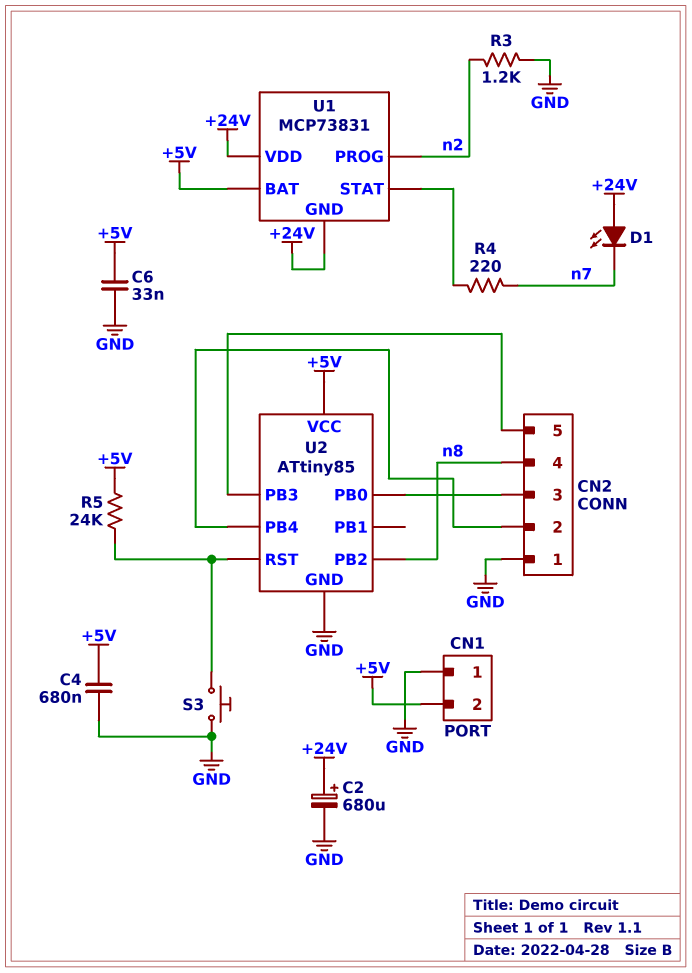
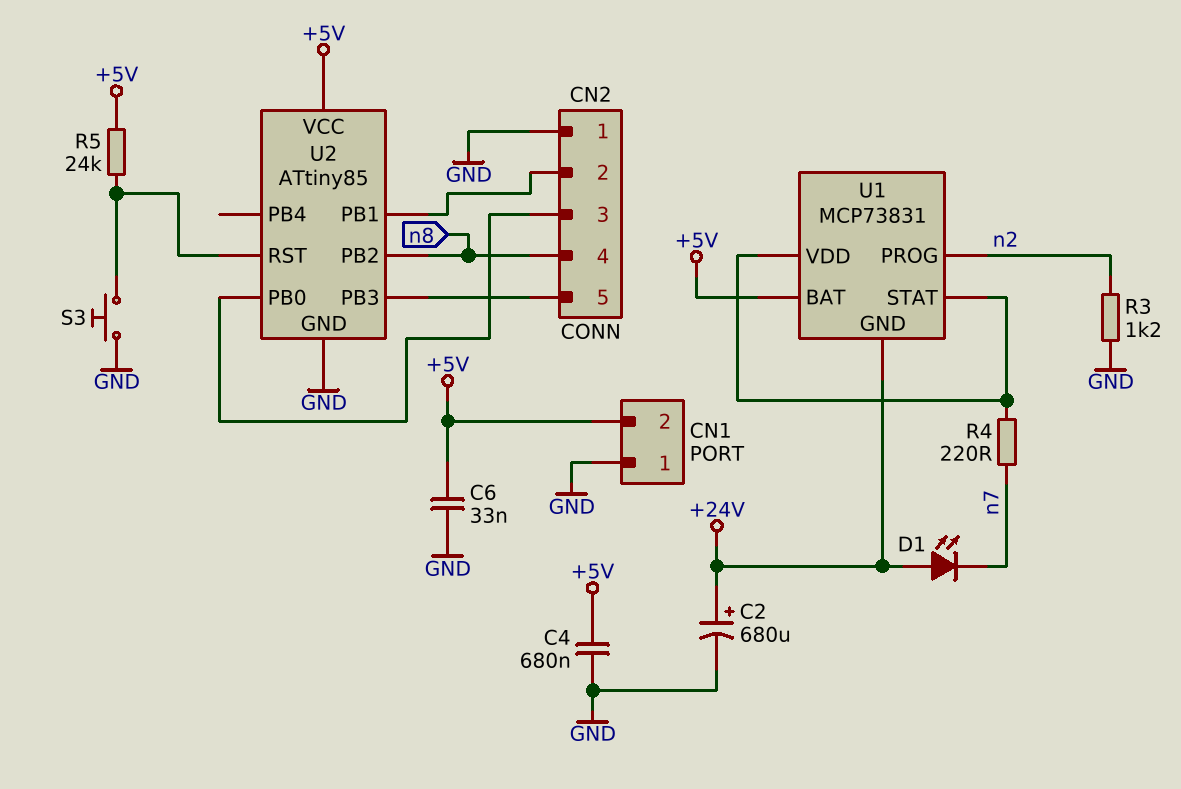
U1 pin VDD: +24V -> U1/STAT
U2 pin PB1: none -> CN2/2
U2 pin PB4: CN2/2 -> none

